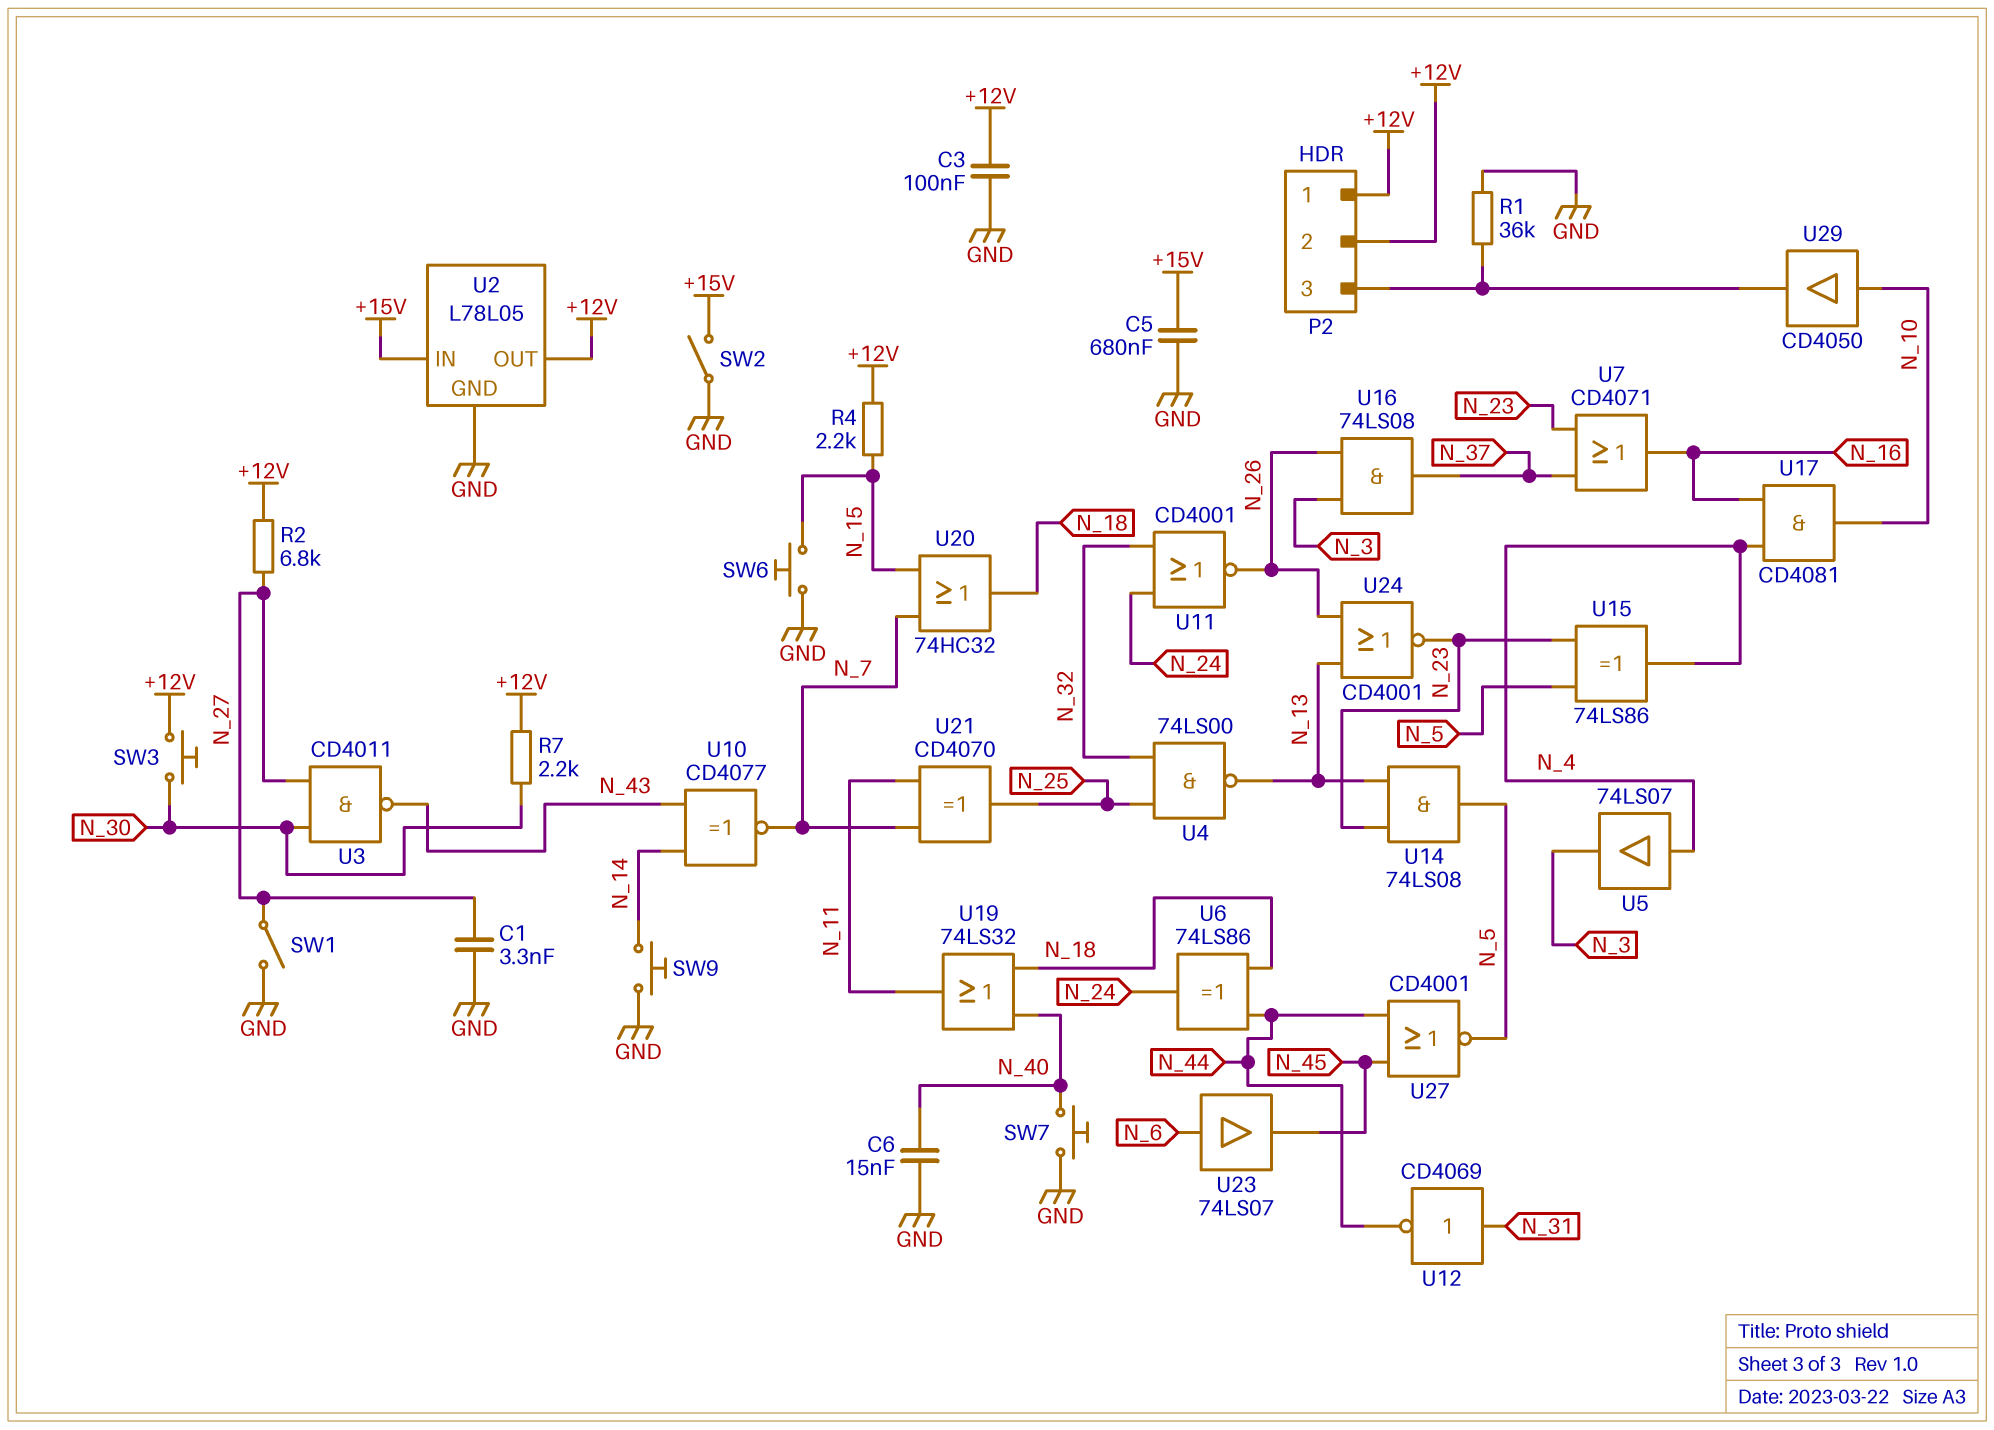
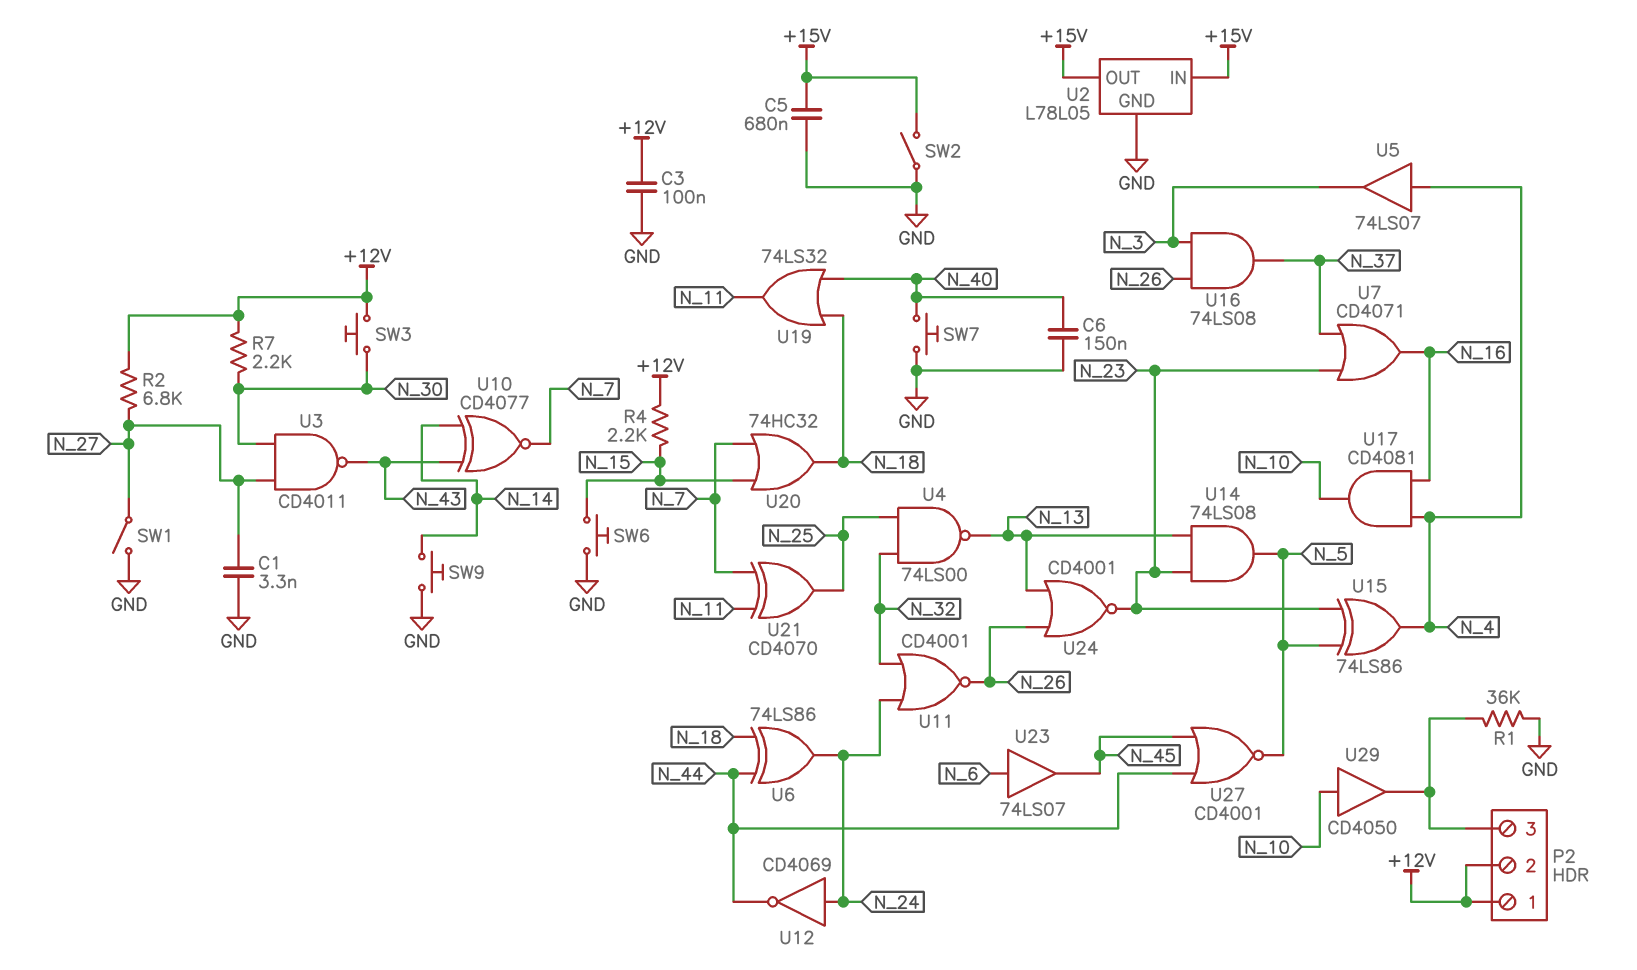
C6: 15nF (GND, N_40) -> 150nF (GND, N_40)
U2 pin OUT: +12V -> +15V
U12: NOT CD4069 (in N_31, out N_44) -> NOT CD4069 (in N_24, out N_44)

